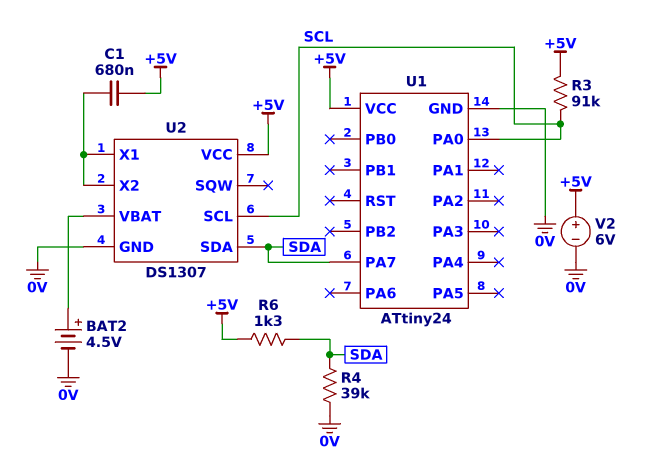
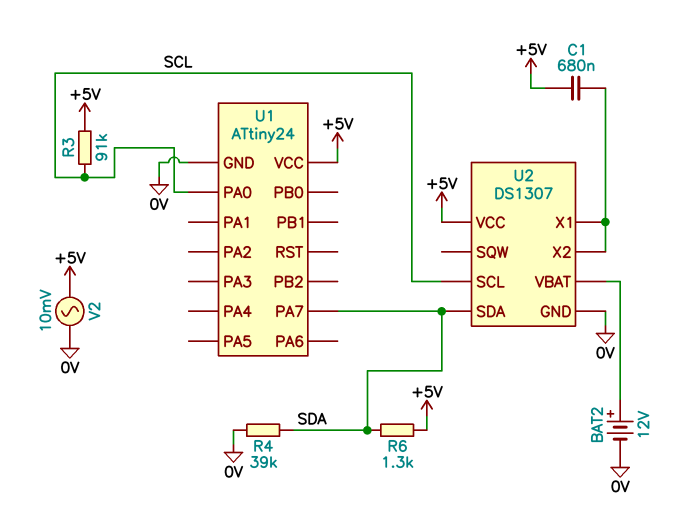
BAT2: 4.5V (plus U2/VBAT, minus 0V) -> 12V (plus U2/VBAT, minus 0V)
V2: 6V (plus +5V, minus 0V) -> AC 10mV (+5V, 0V)

